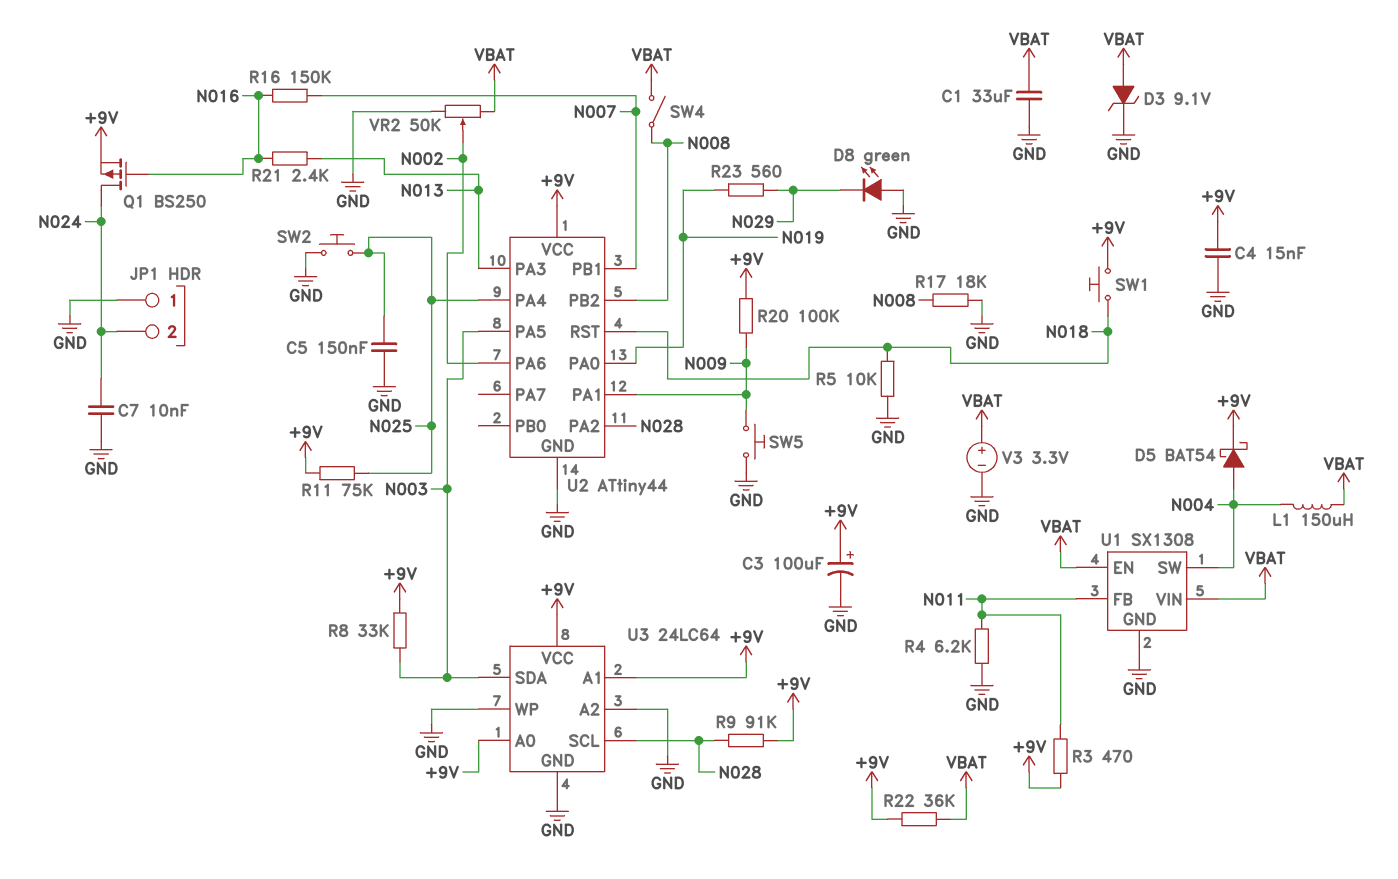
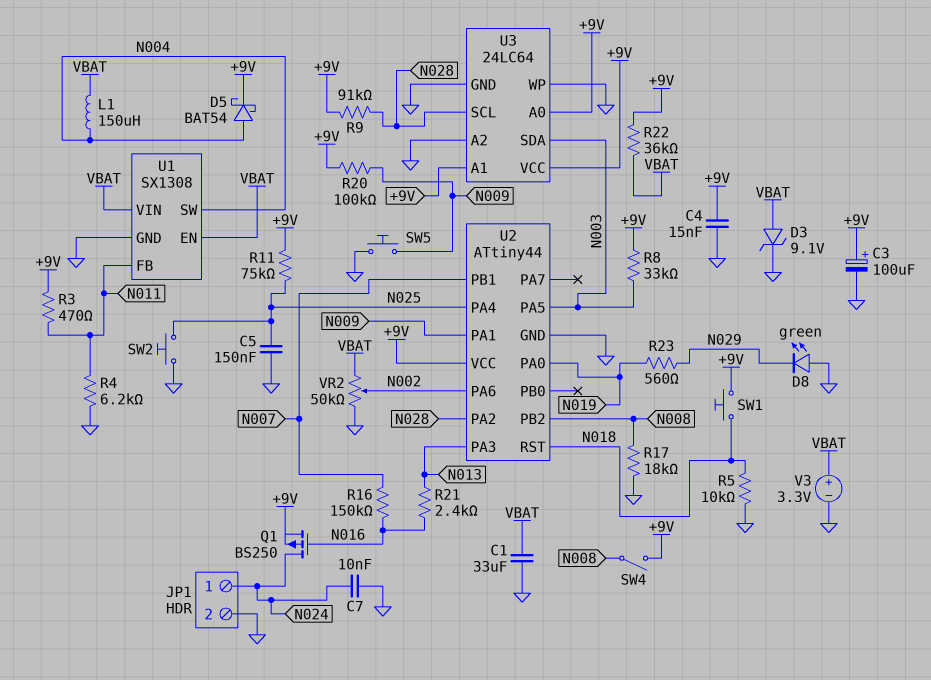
JP1 pin 1: GND -> N024
JP1 pin 2: N024 -> GND
SW4: switch (N008, VBAT) -> switch (+9V, N008)

